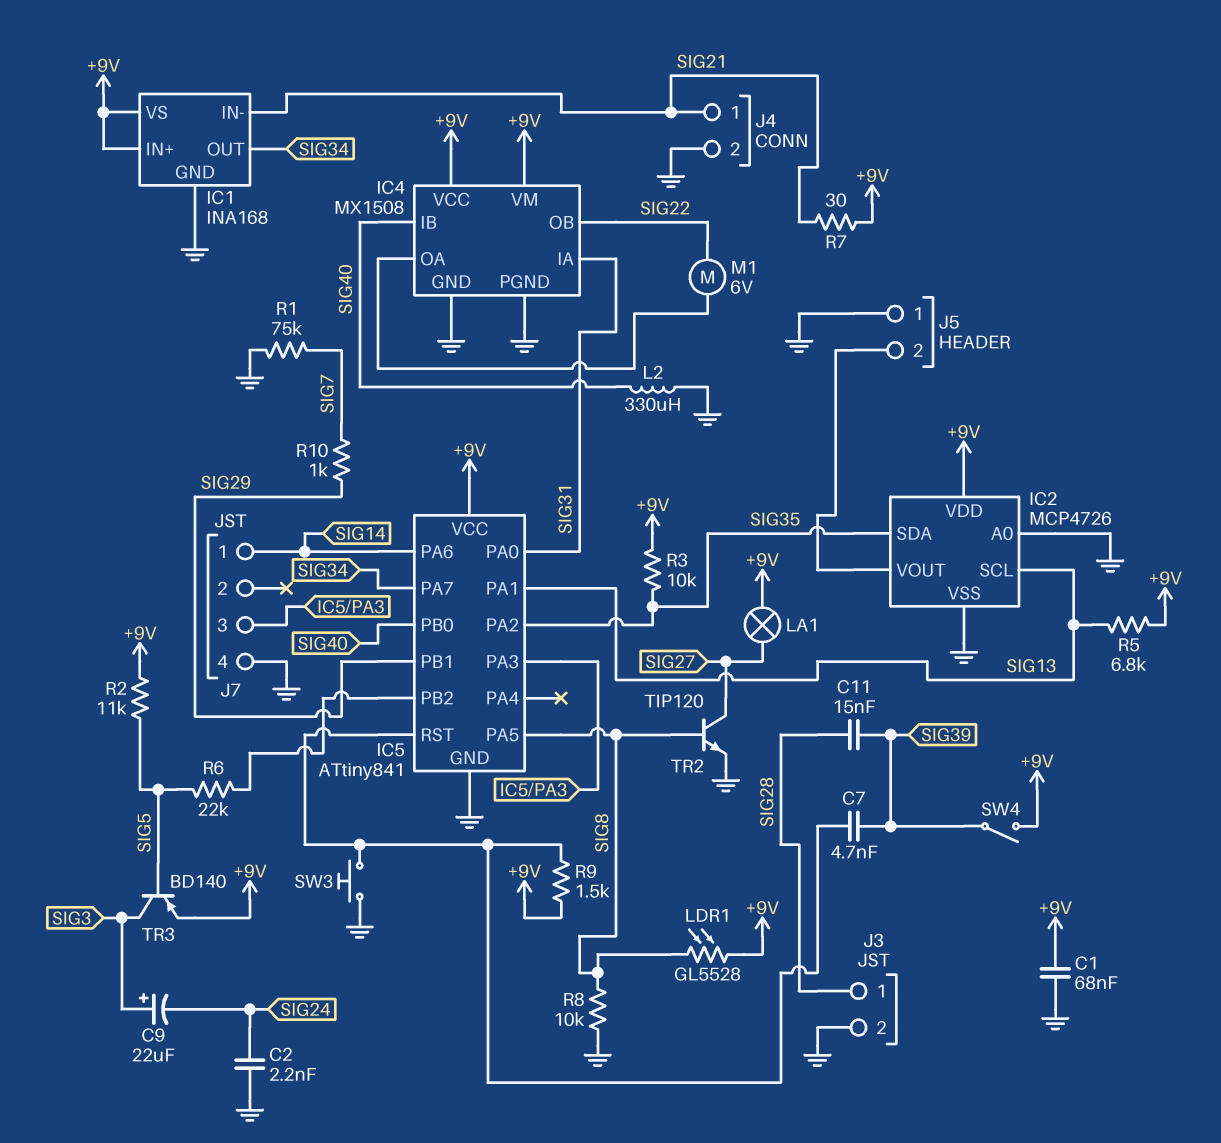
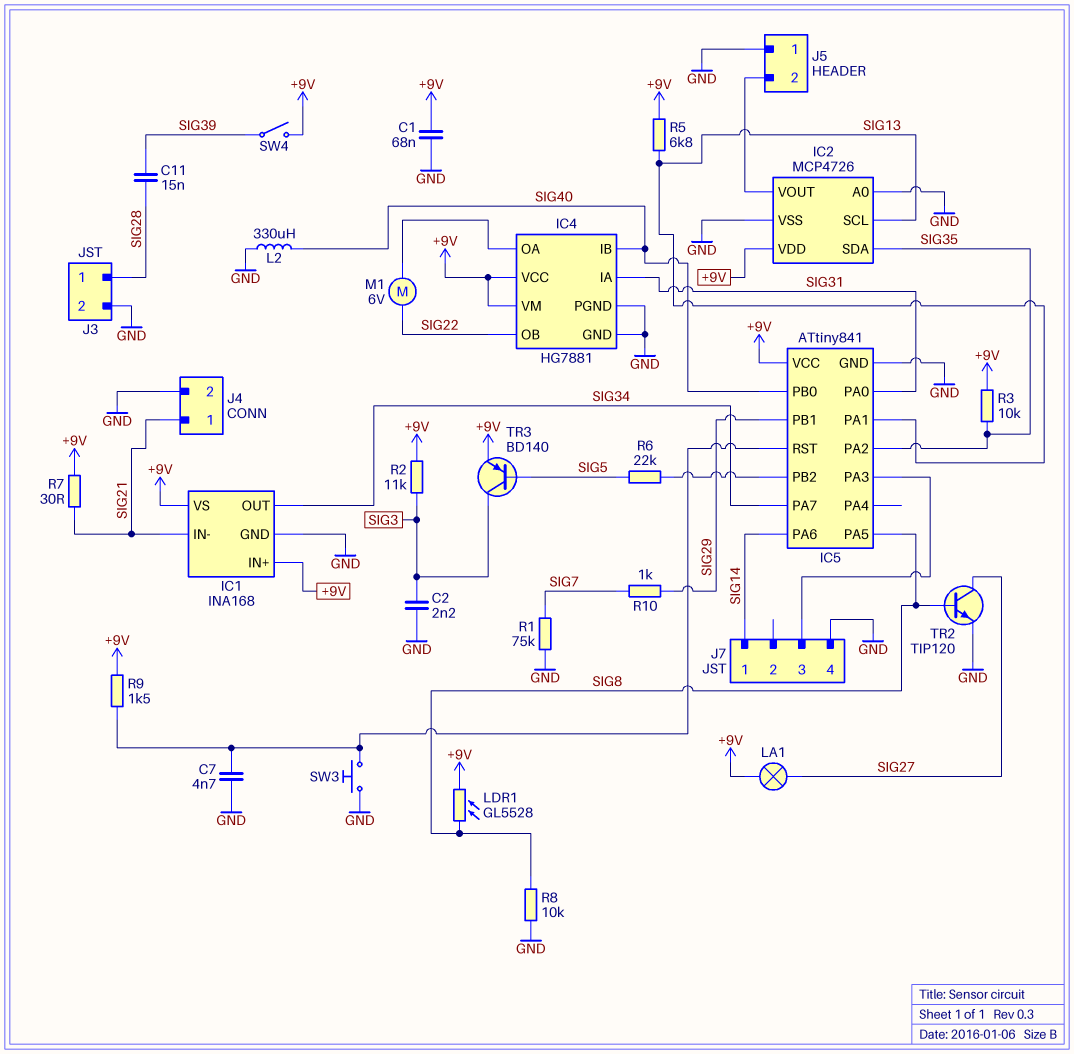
C2: 2.2nF (GND, SIG24) -> 2.2nF (GND, SIG3)
C7: 4.7nF (IC5/RST, SIG39) -> 4.7nF (GND, IC5/RST)
C9: 22uF (plus SIG3, minus SIG24) -> none
IC4: MX1508 -> HG7881
R2: 11k (+9V, SIG5) -> 11k (+9V, SIG3)

